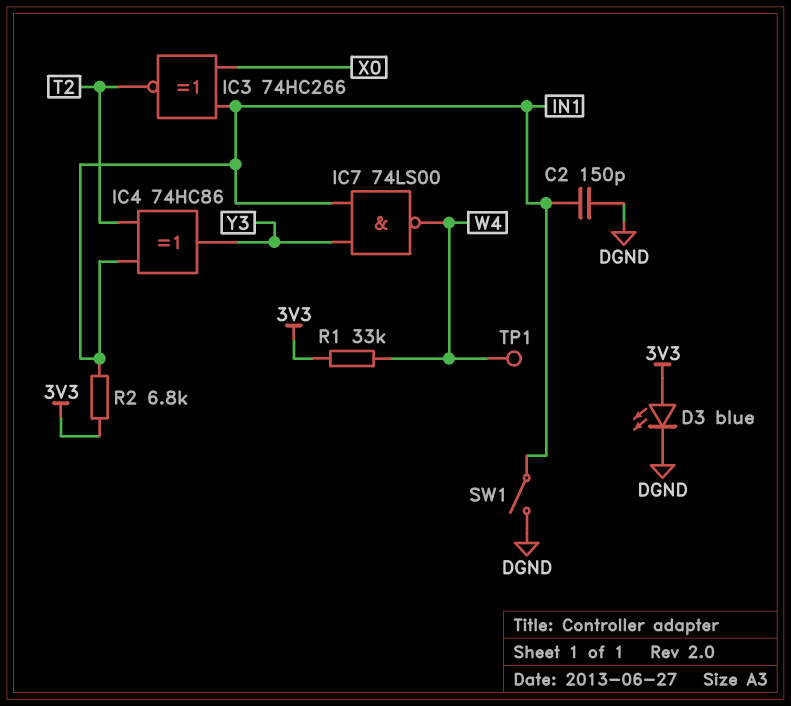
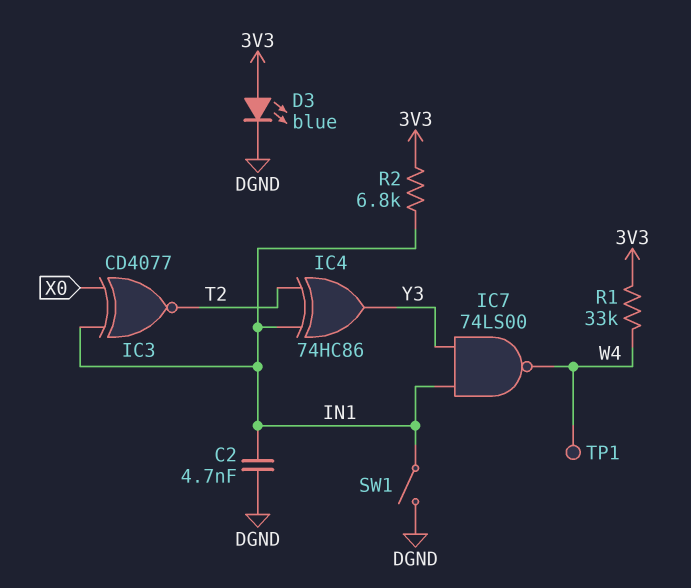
C2: 150pF (DGND, IN1) -> 4.7nF (DGND, IN1)
IC3: XNOR 74HC266 (in IN1, in X0, out T2) -> XNOR CD4077 (in IN1, in X0, out T2)

